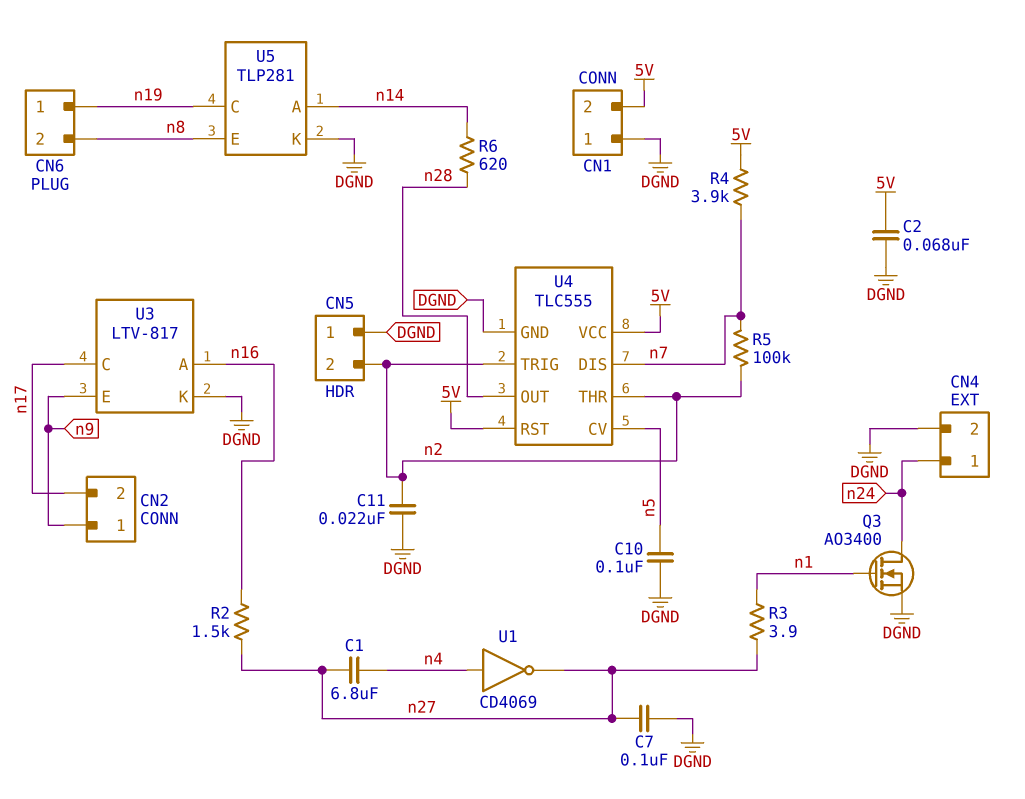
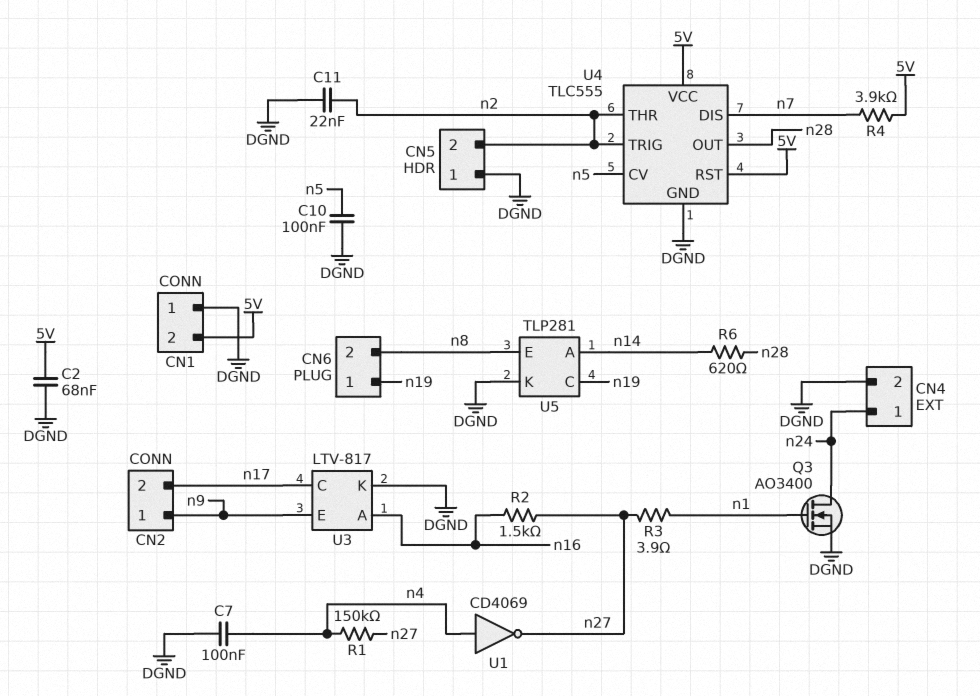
C1: 6.8uF (n4, n27) -> none
C7: 100nF (DGND, n27) -> 100nF (DGND, n4)
R1: none -> 150k (n4, n27)
R5: 100k (n2, n7) -> none

